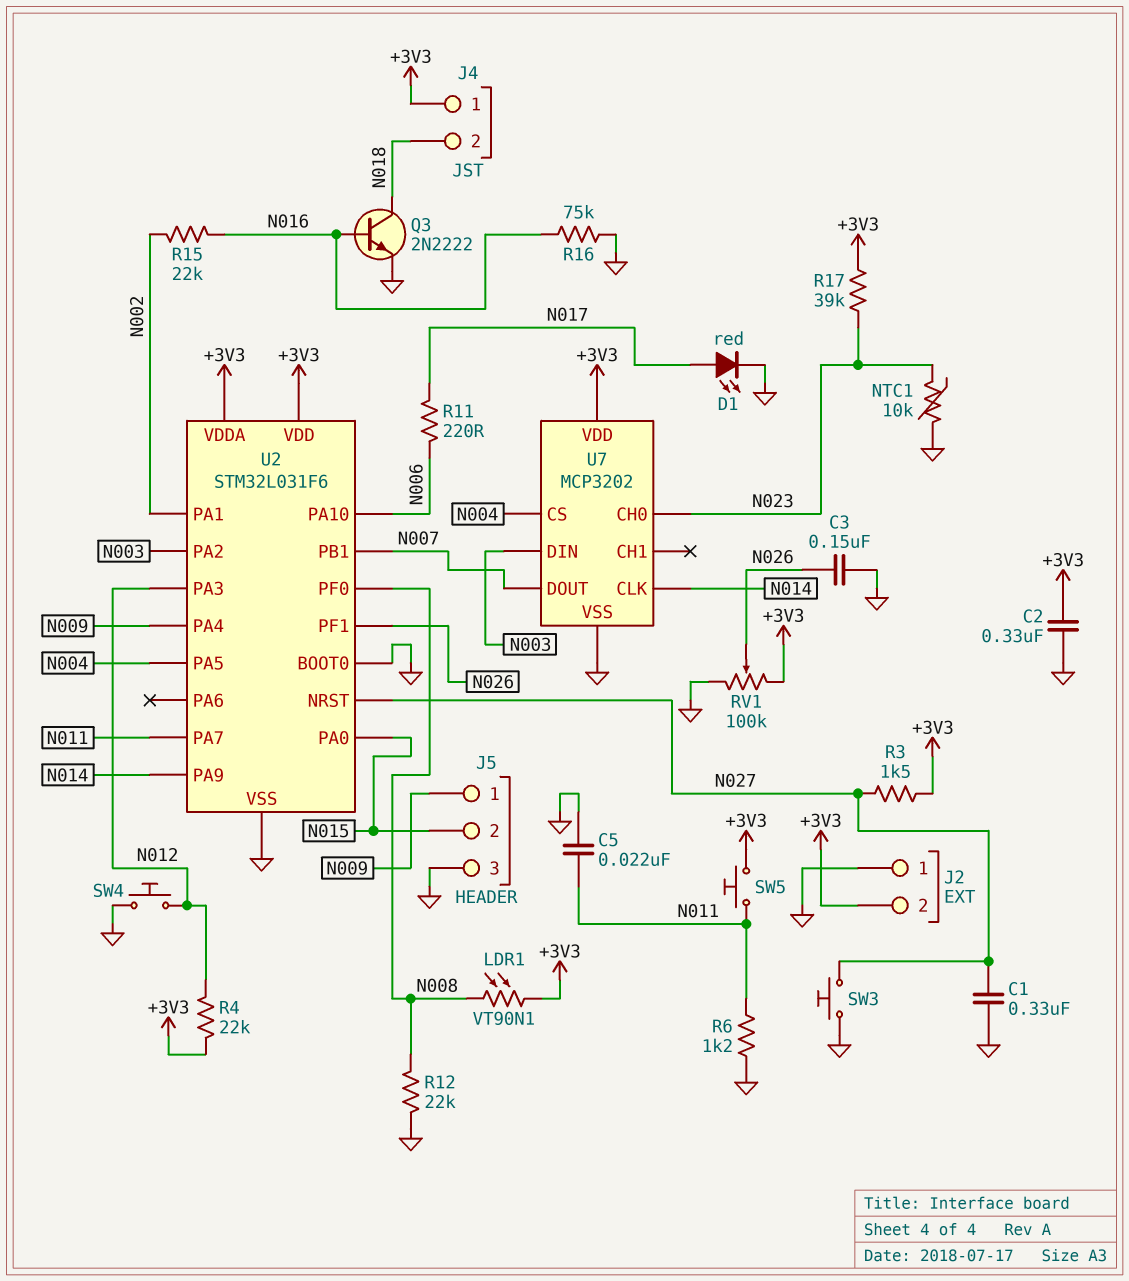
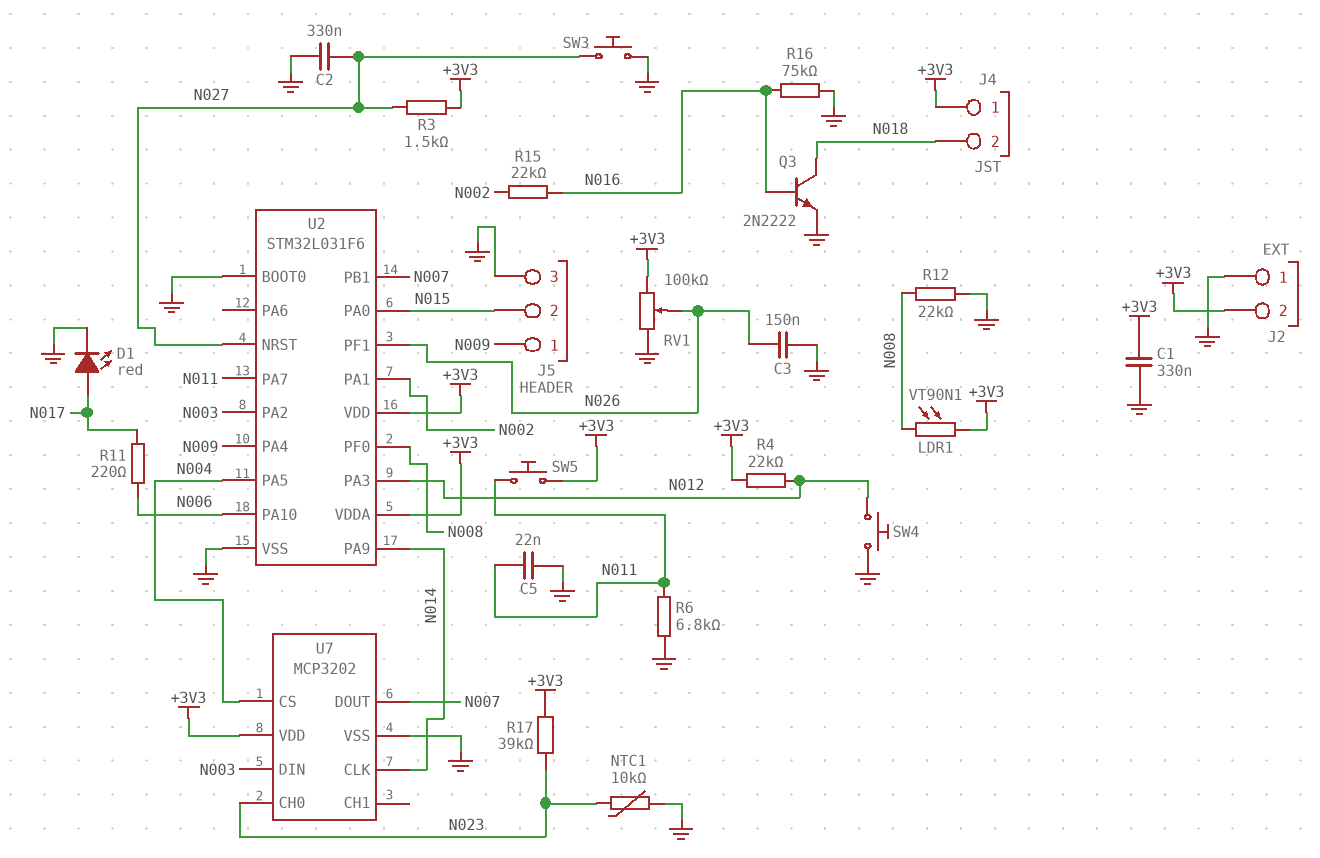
C1: 330nF (GND, N027) -> 330nF (+3V3, GND)
C2: 330nF (+3V3, GND) -> 330nF (GND, N027)
R6: 1.2k (GND, N011) -> 6.8k (GND, N011)

